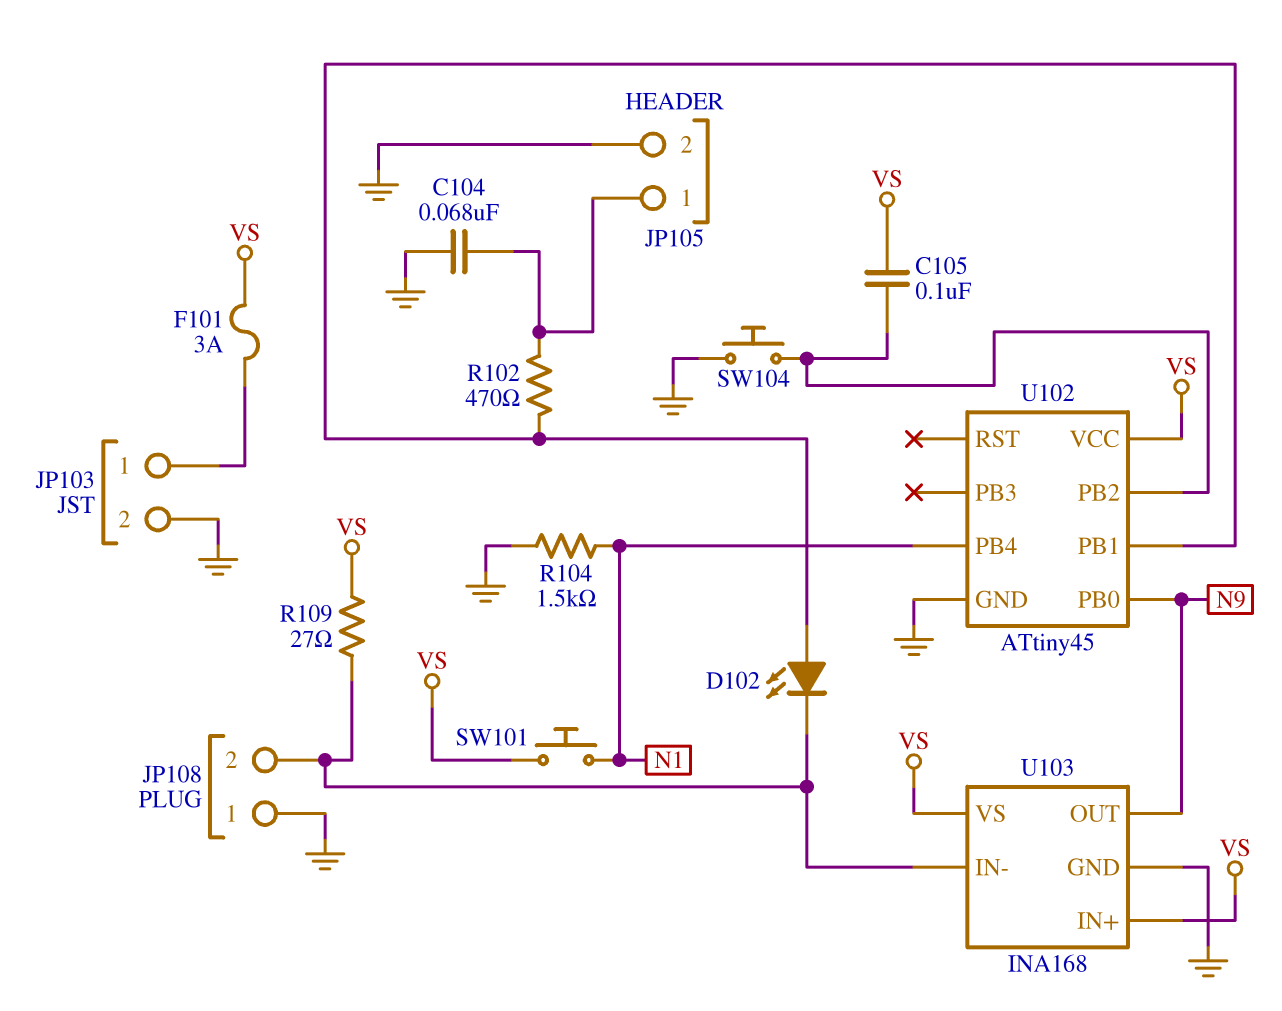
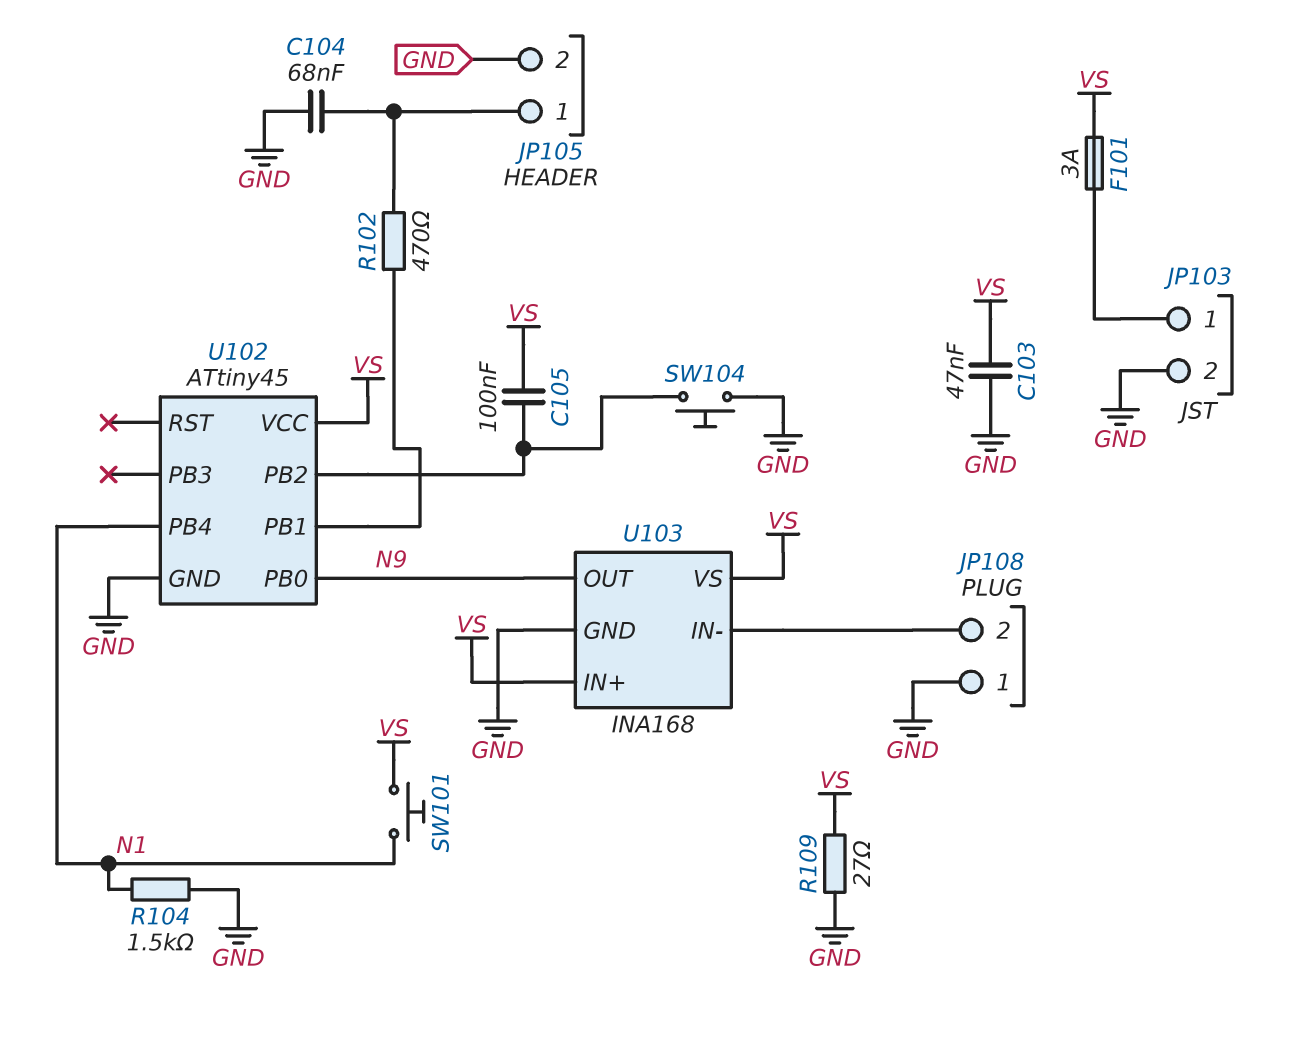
C103: none -> 47nF (GND, VS)
D102: LED (A U102/PB1, K JP108/2) -> none
R109: 27 (JP108/2, VS) -> 27 (GND, VS)

